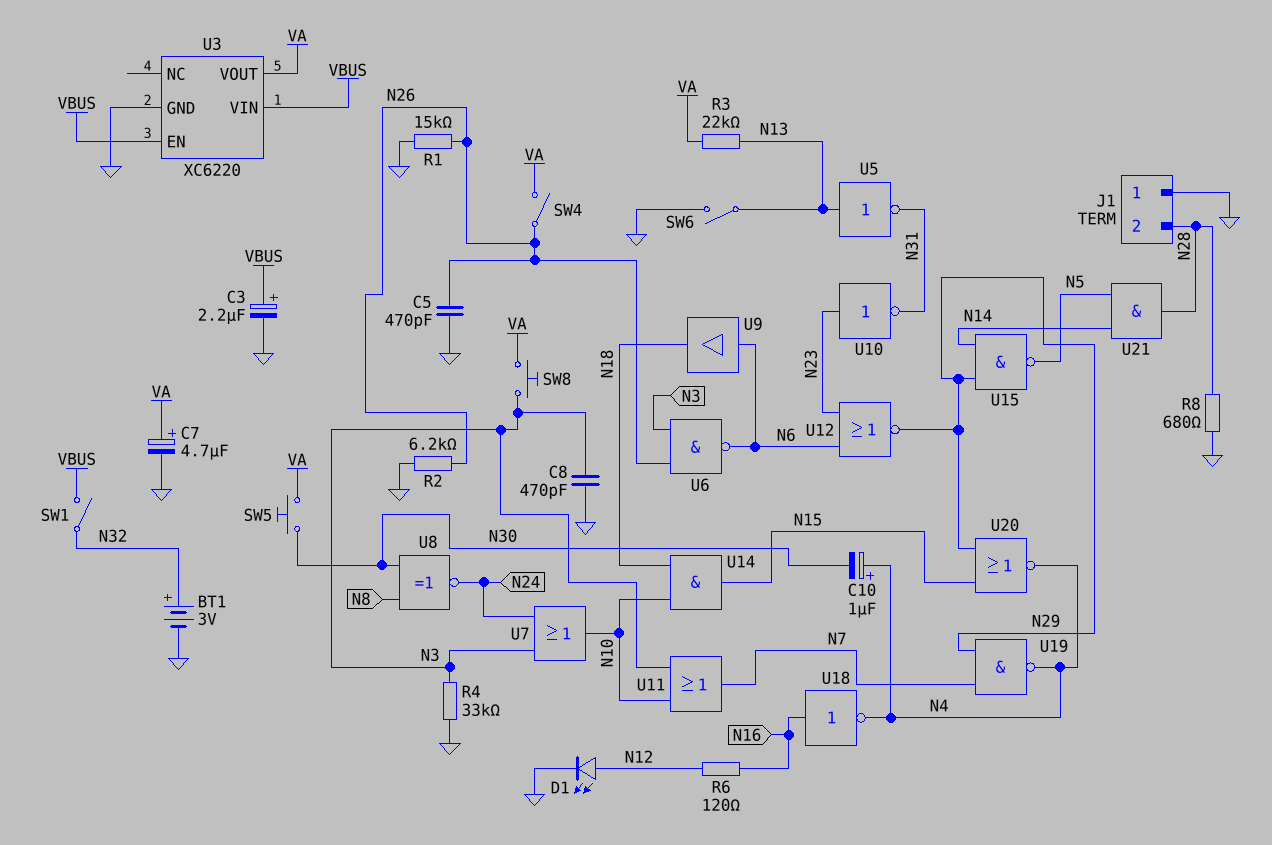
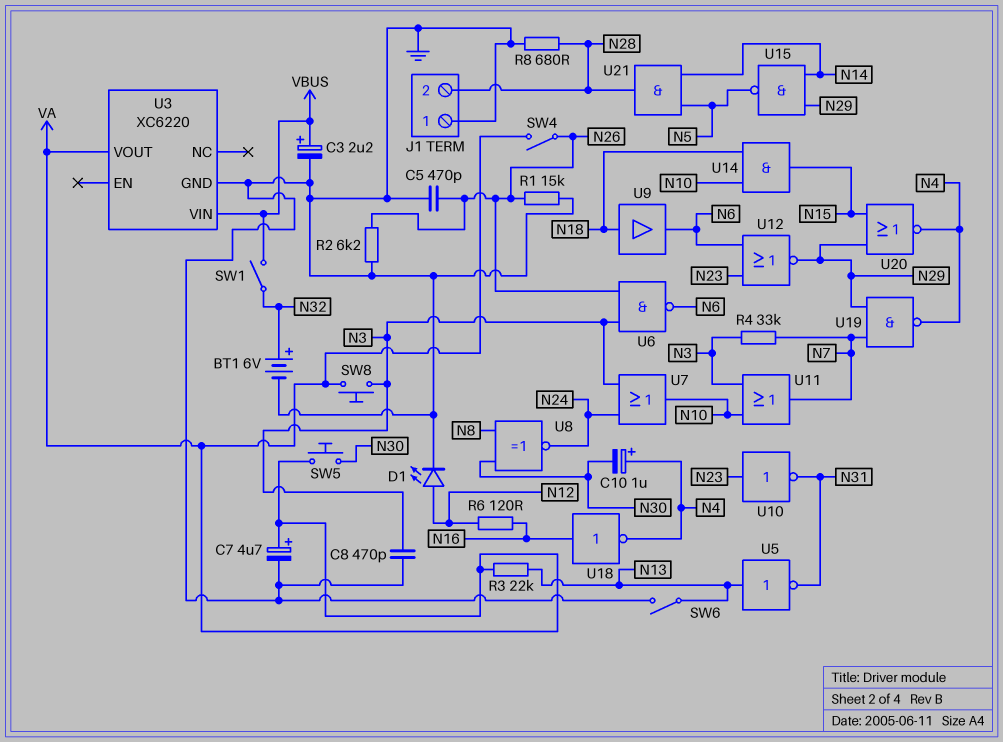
BT1: 3V (plus N32, minus GND) -> 6V (plus N32, minus GND)
R4: 33k (GND, N3) -> 33k (N3, N7)
U3 pin EN: VBUS -> none
U9: buffer (in N6, out N18) -> buffer (in N18, out N6)

